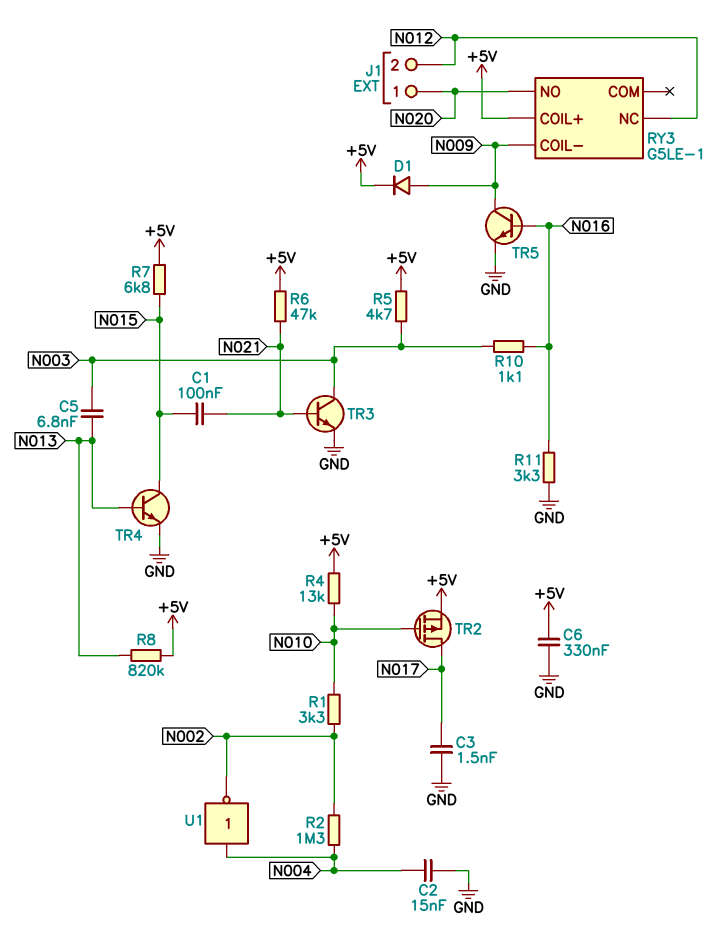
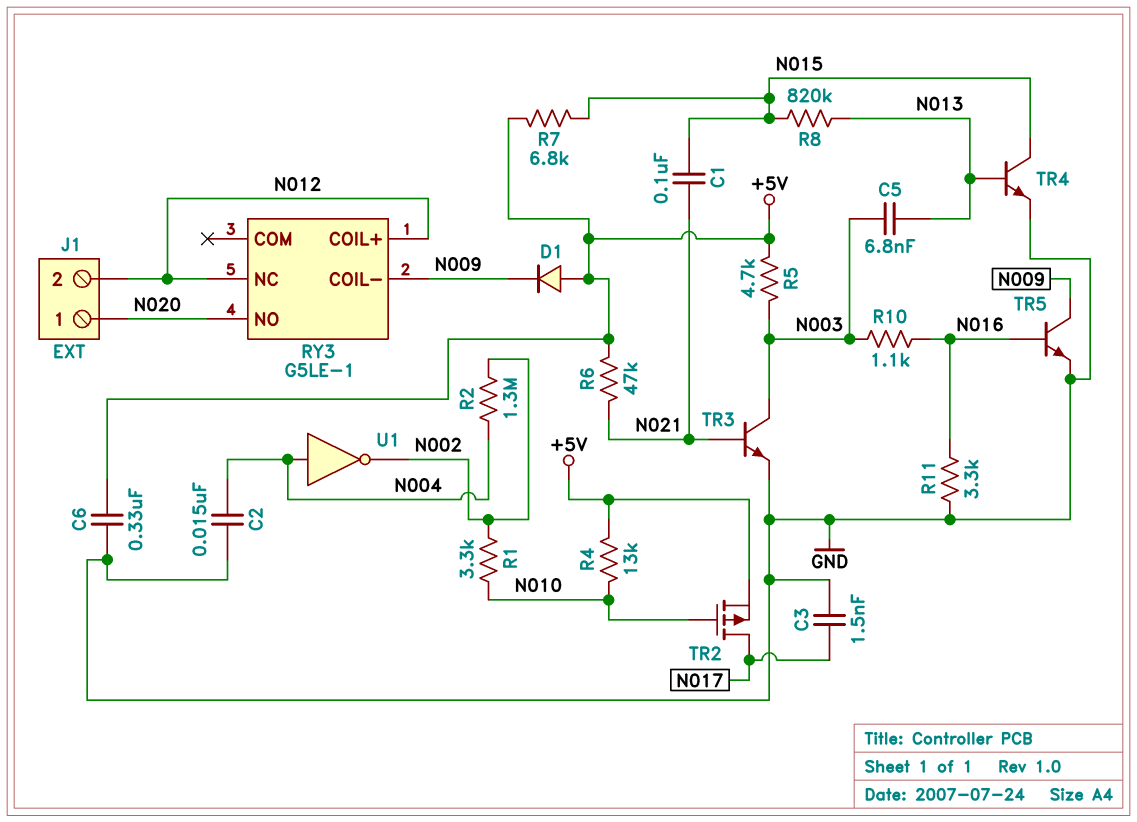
D1: diode (A N009, K +5V) -> diode (A +5V, K N009)
R8: 820k (+5V, N013) -> 820k (N013, N015)
RY3 pin COIL+: +5V -> N012

